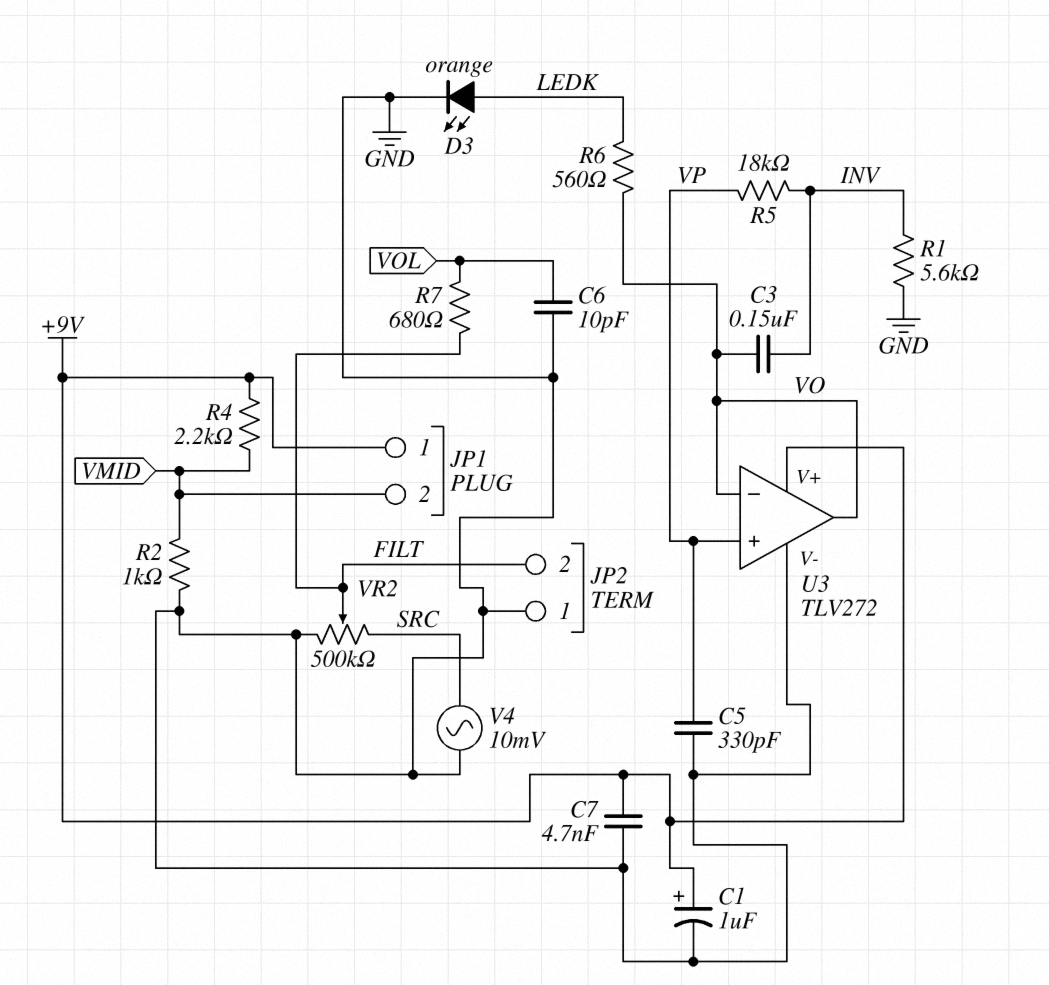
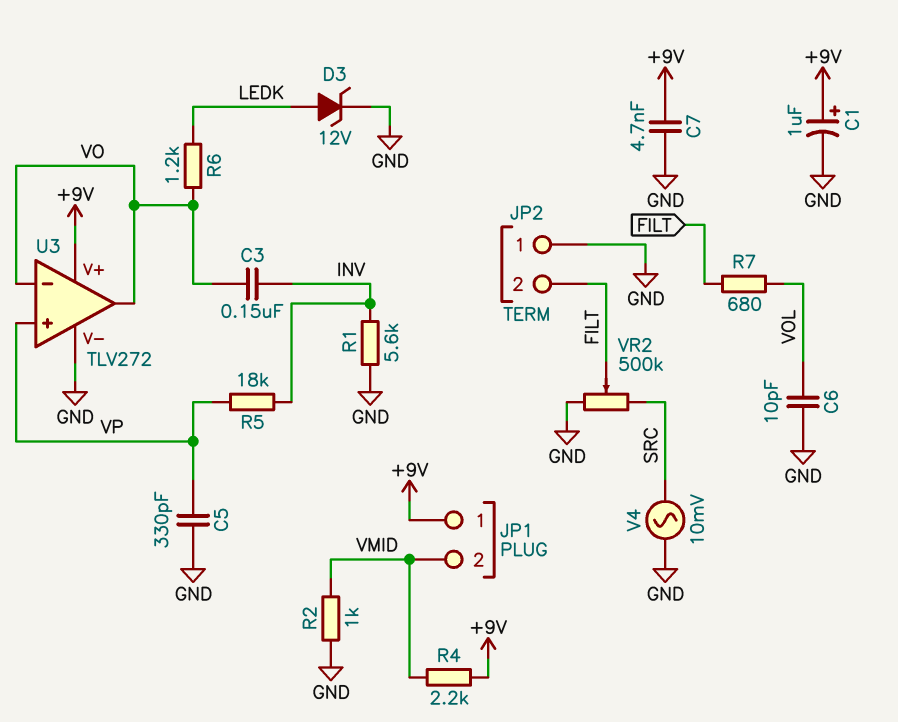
D3: LED orange (A LEDK, K GND) -> zener 12V (A LEDK, K GND)
R6: 560 (LEDK, VO) -> 1.2k (LEDK, VO)

